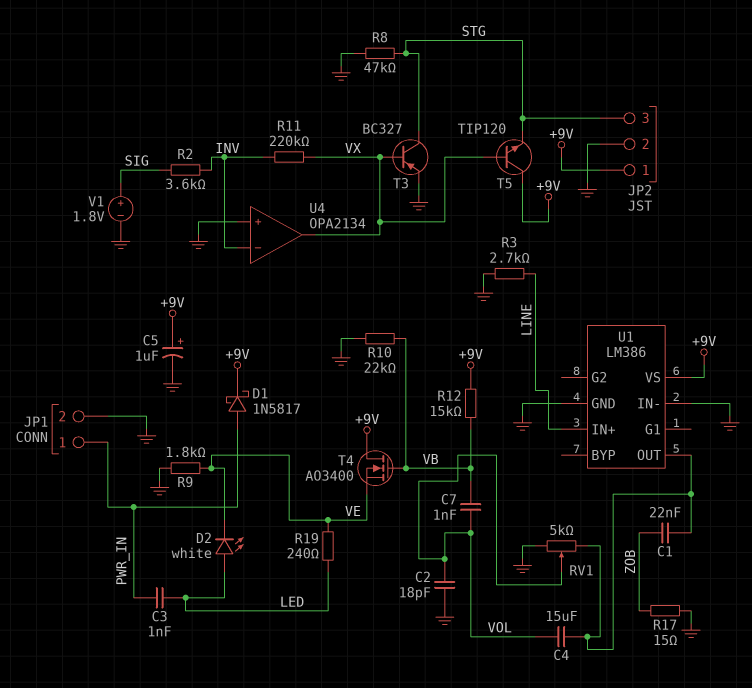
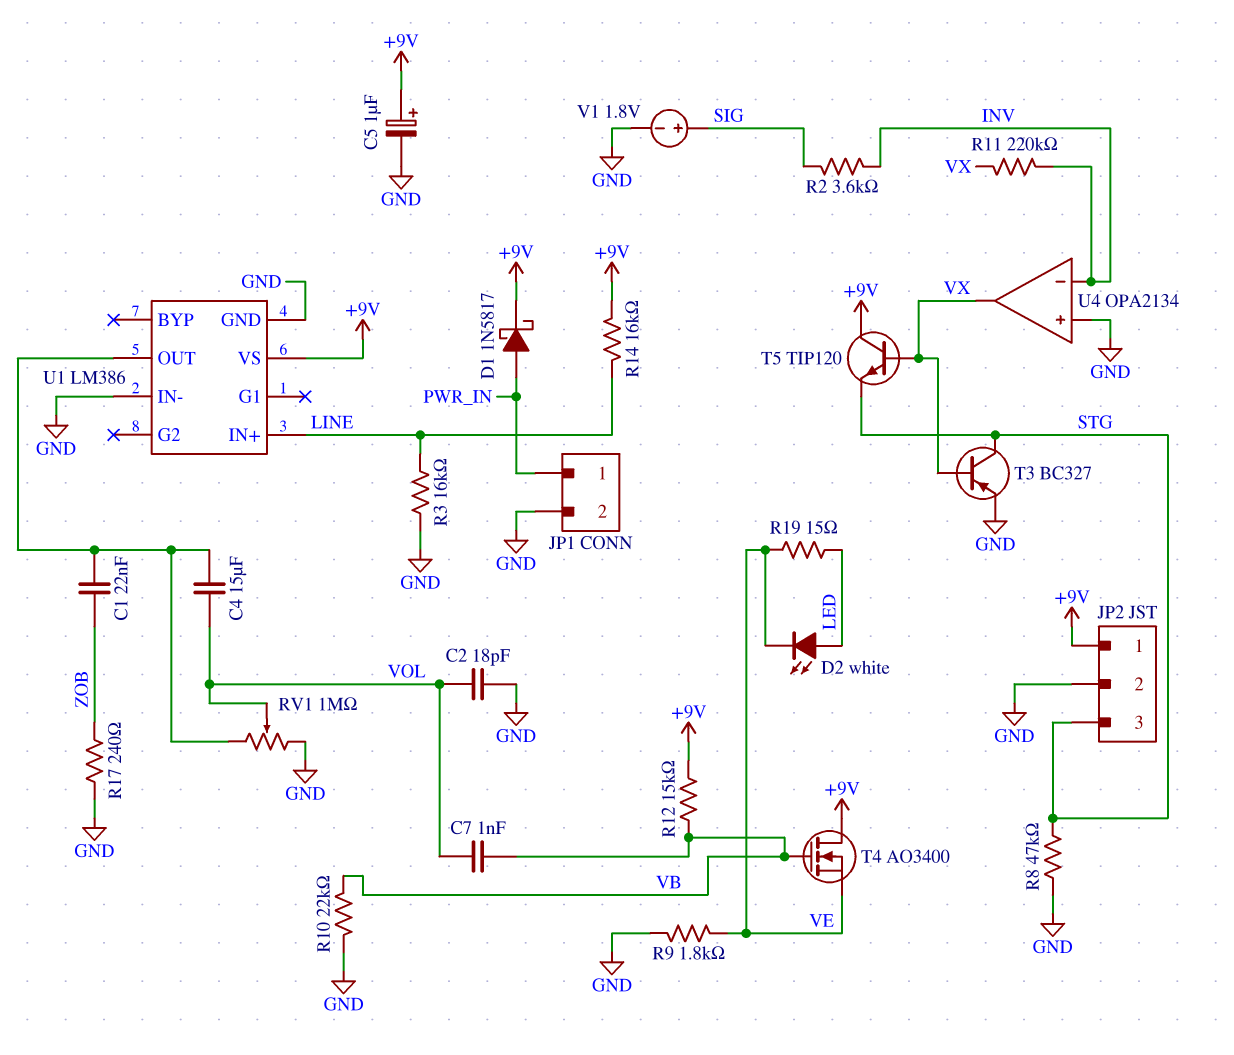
C3: 1nF (LED, PWR_IN) -> none
R3: 2.7k (GND, LINE) -> 16k (GND, LINE)
R14: none -> 16k (+9V, LINE)
R17: 15 (GND, ZOB) -> 240 (GND, ZOB)
R19: 240 (LED, VE) -> 15 (LED, VE)
RV1: 5k (GND, U1/OUT, wiper VOL) -> 1M (GND, U1/OUT, wiper VOL)

